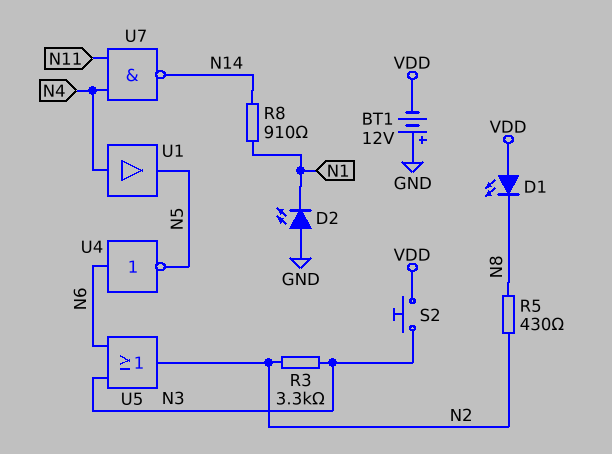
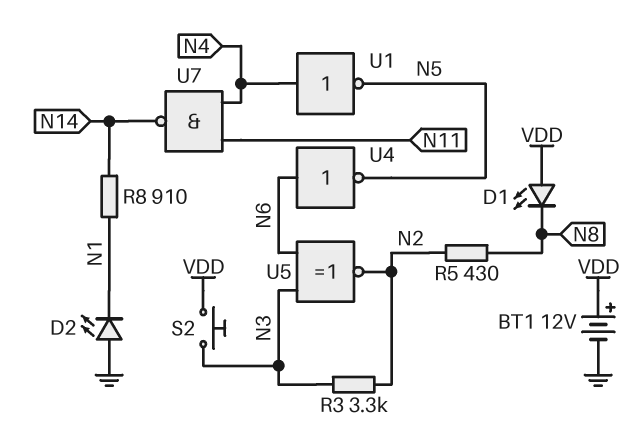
BT1: 12V (plus GND, minus VDD) -> 12V (plus VDD, minus GND)
U1: buffer (in N4, out N5) -> NOT (in N4, out N5)
U5: OR (in N3, in N6, out N2) -> XNOR (in N3, in N6, out N2)

